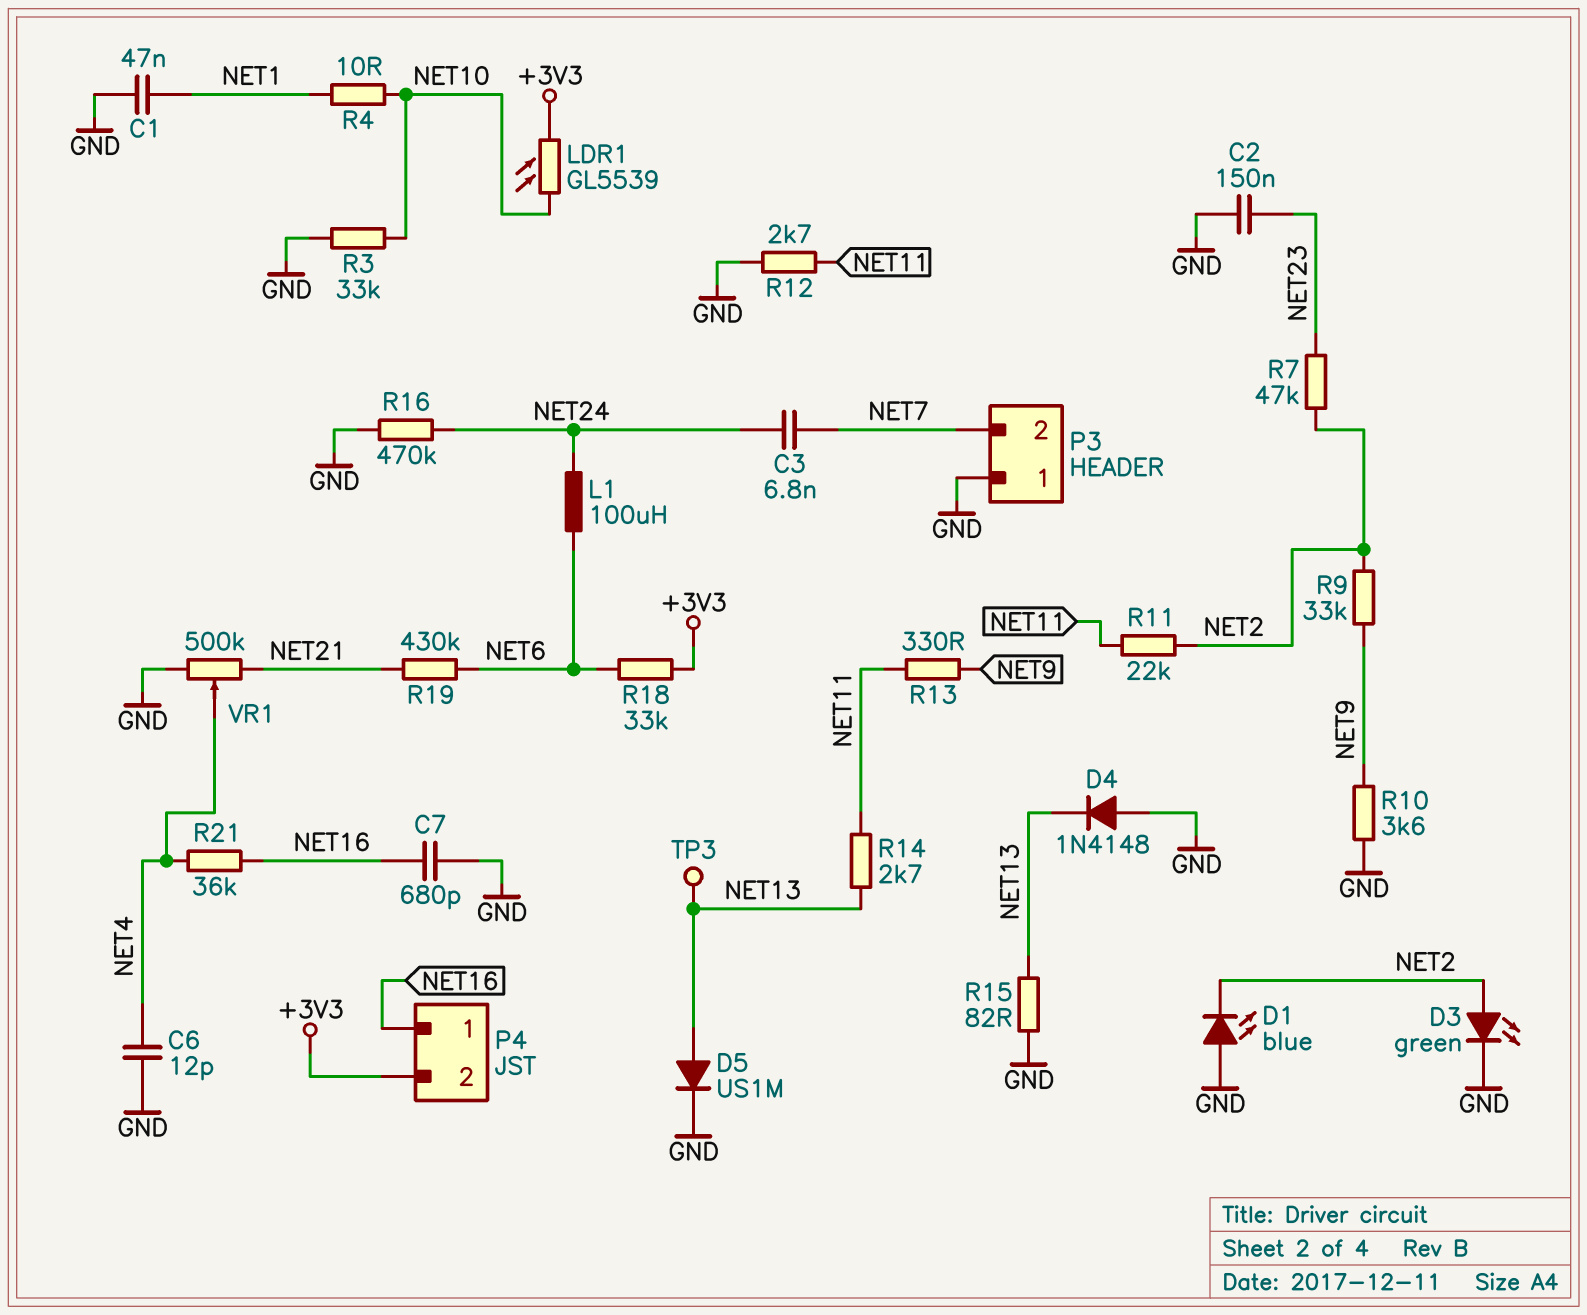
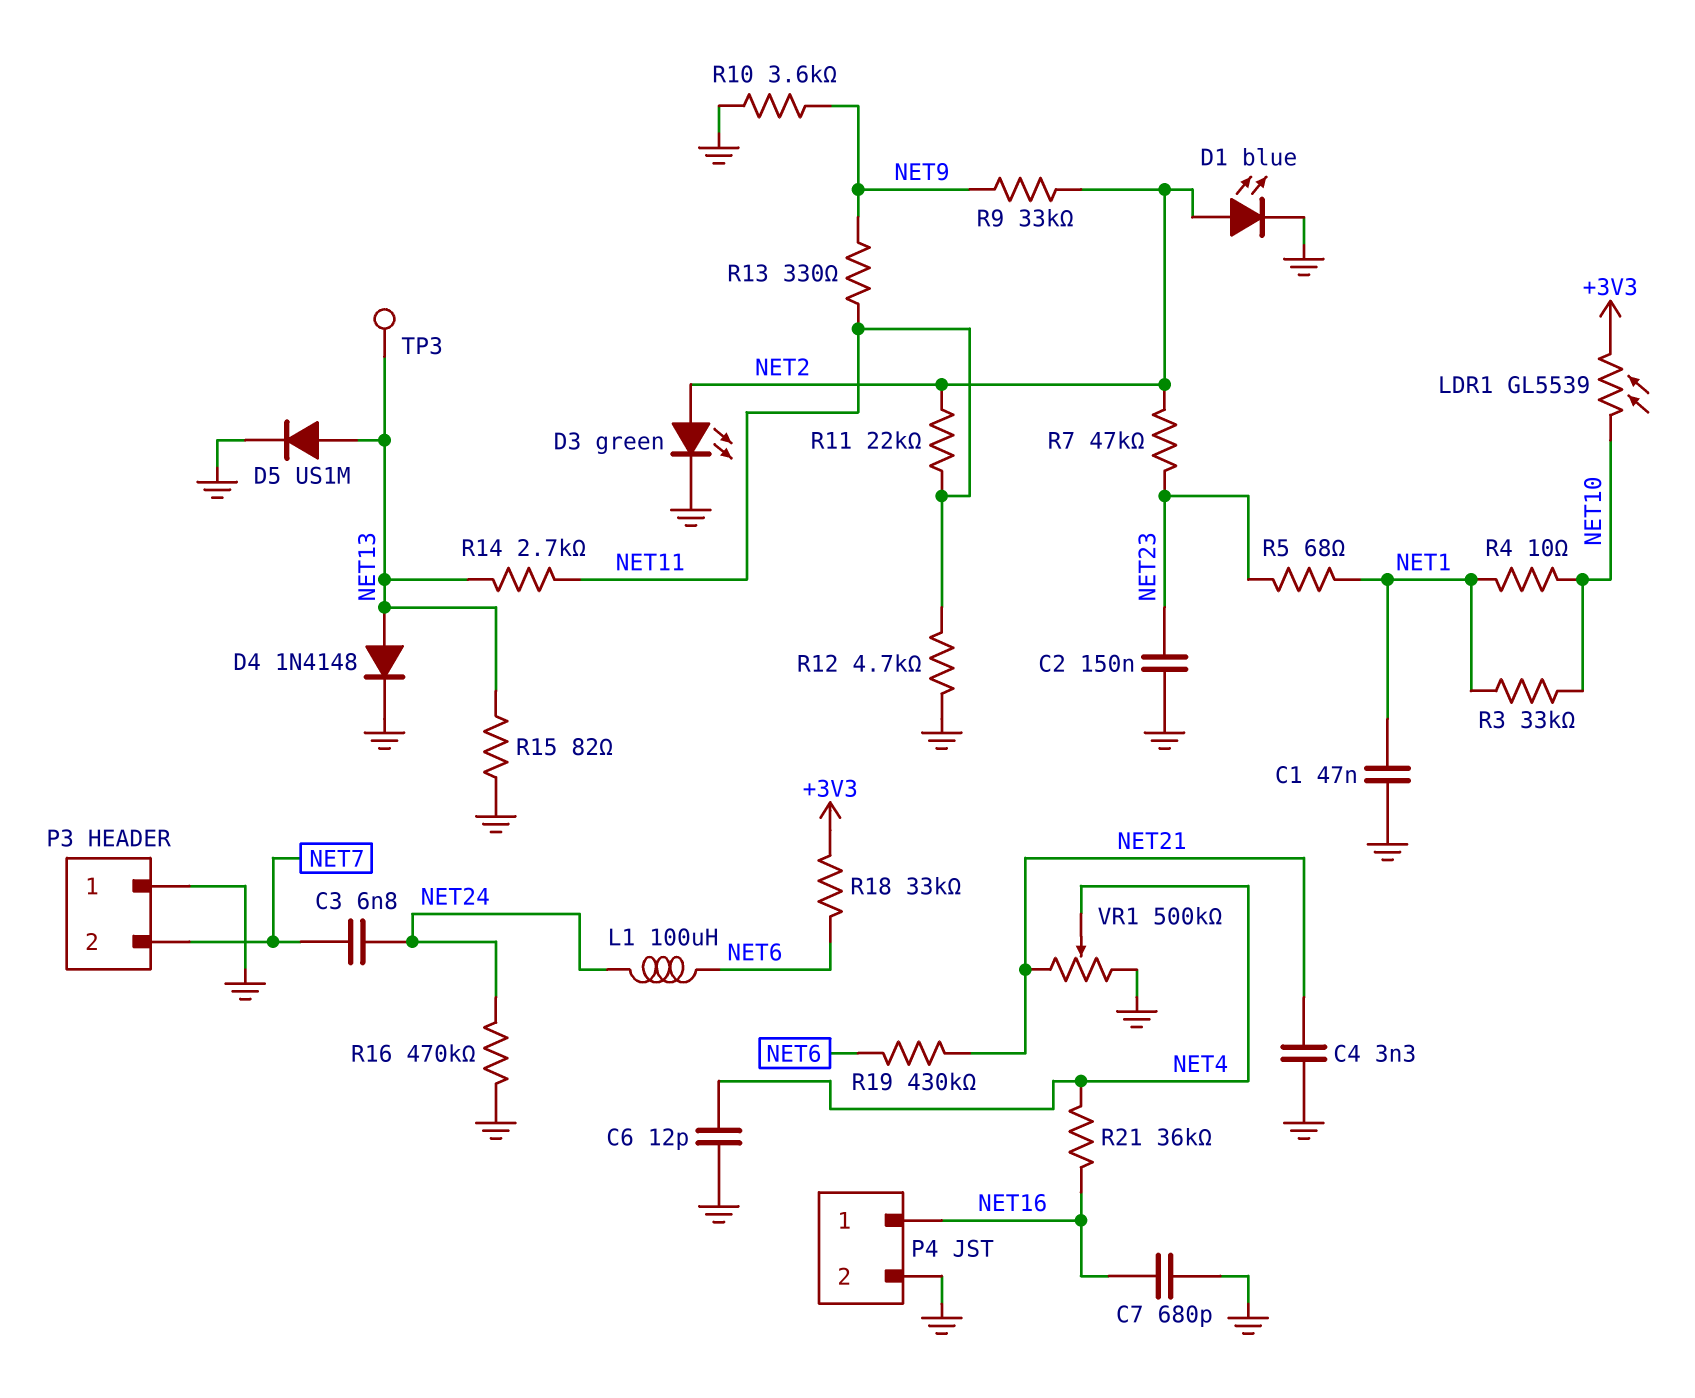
C4: none -> 3.3nF (GND, NET21)
D1: LED blue (A GND, K NET2) -> LED blue (A NET2, K GND)
D4: diode 1N4148 (A GND, K NET13) -> diode 1N4148 (A NET13, K GND)
P4 pin 2: +3V3 -> GND
R3: 33k (GND, NET10) -> 33k (NET1, NET10)
R5: none -> 68 (NET1, NET23)
R12: 2.7k (GND, NET11) -> 4.7k (GND, NET11)

